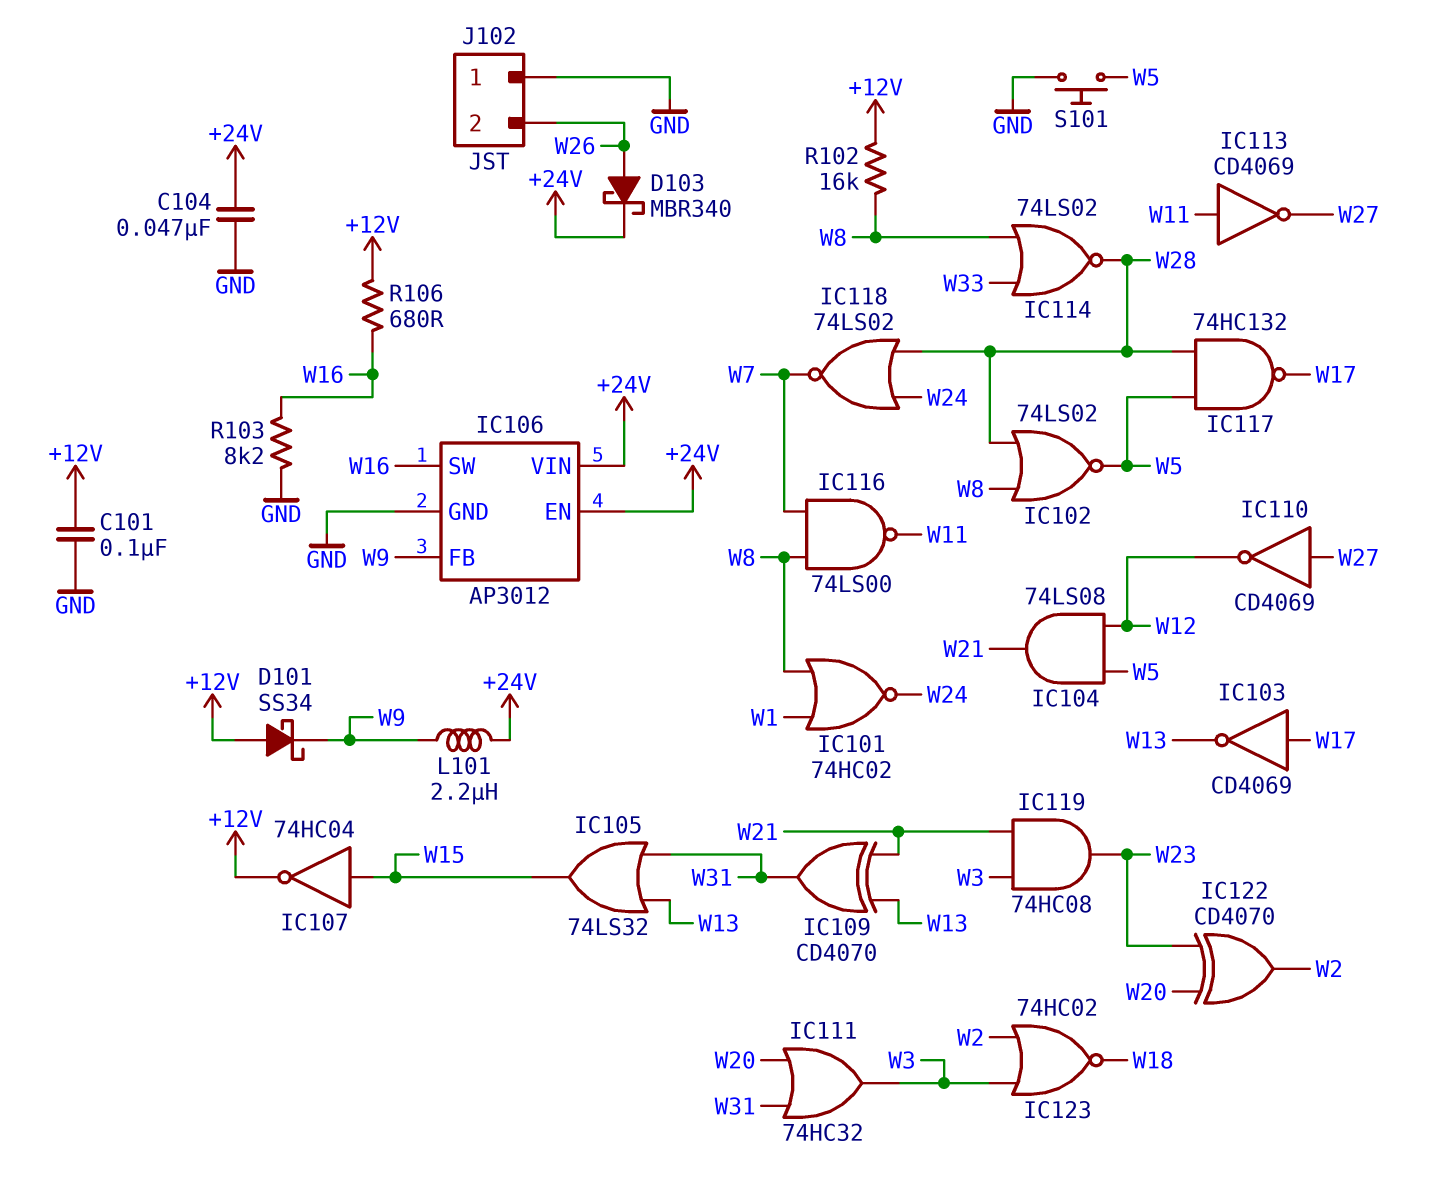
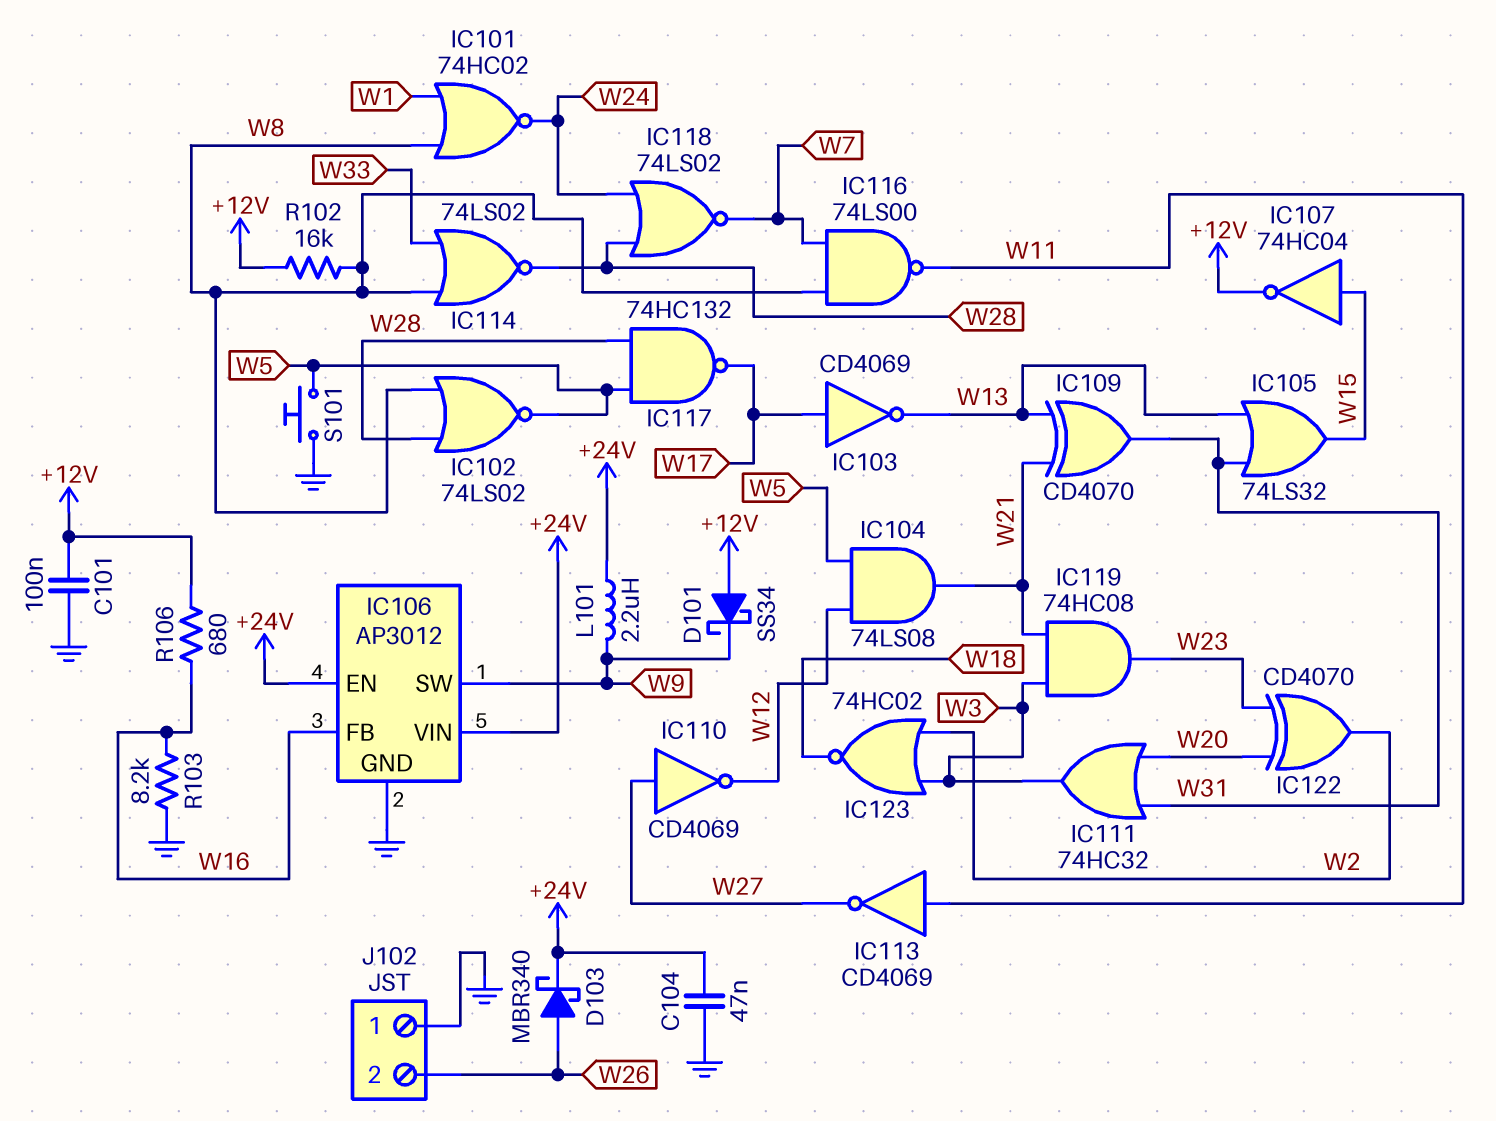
IC106 pin FB: W9 -> W16
IC106 pin SW: W16 -> W9

